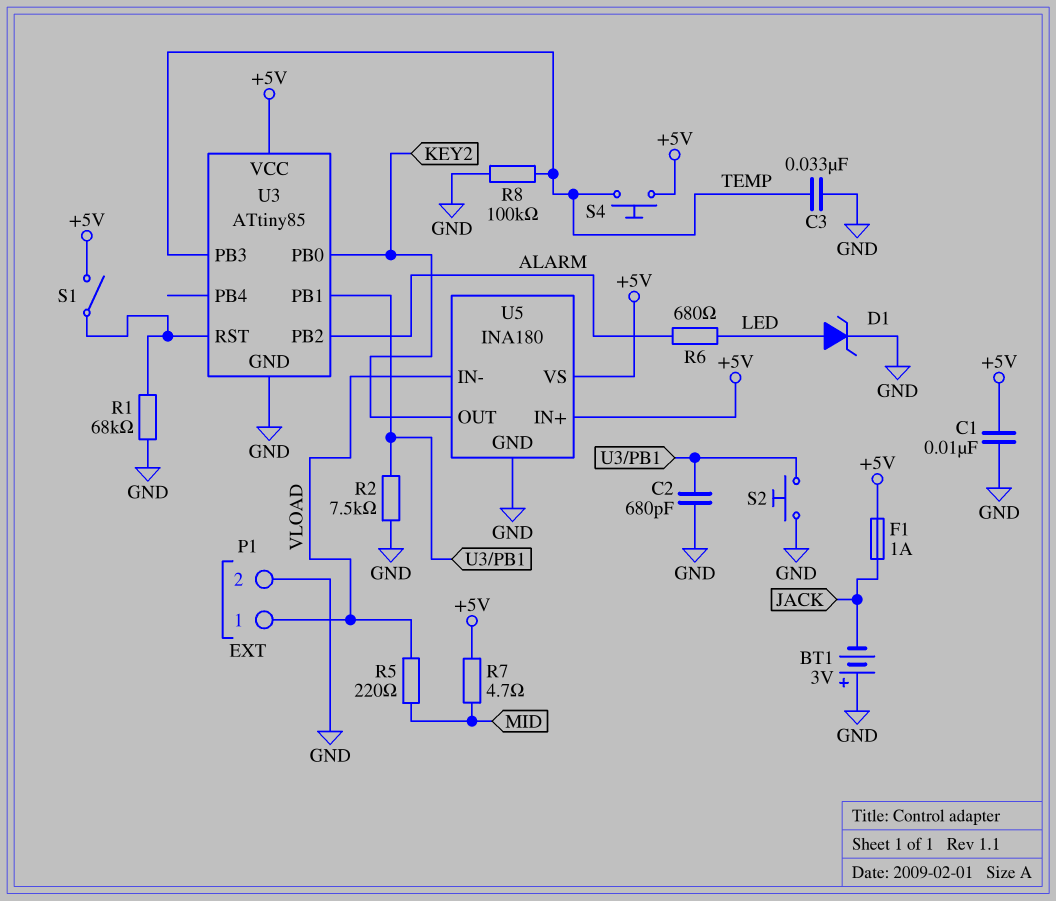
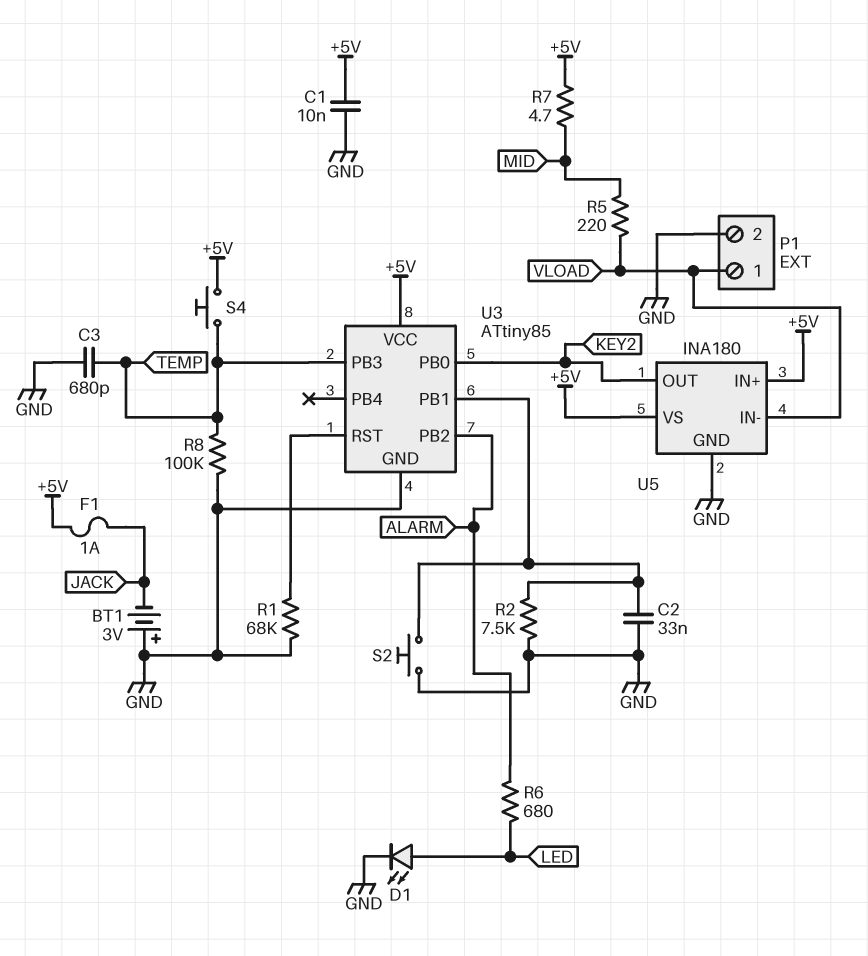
C2: 680pF (GND, U3/PB1) -> 33nF (GND, U3/PB1)
C3: 33nF (GND, TEMP) -> 680pF (GND, TEMP)
D1: zener (A LED, K GND) -> LED (A LED, K GND)
S1: switch (+5V, U3/RST) -> none

